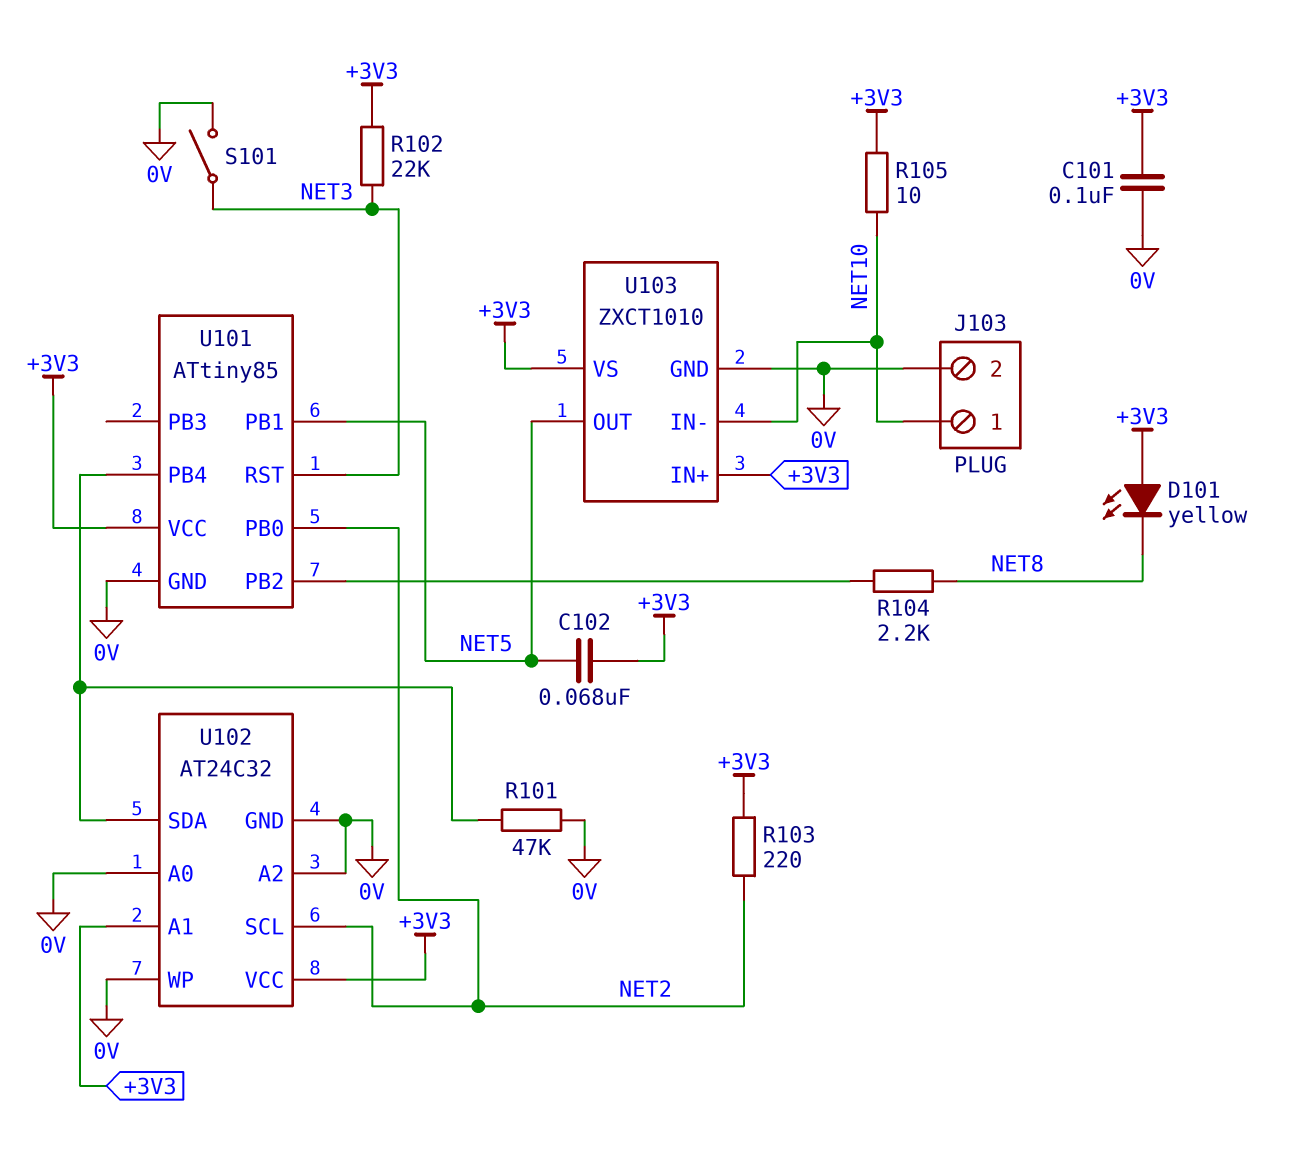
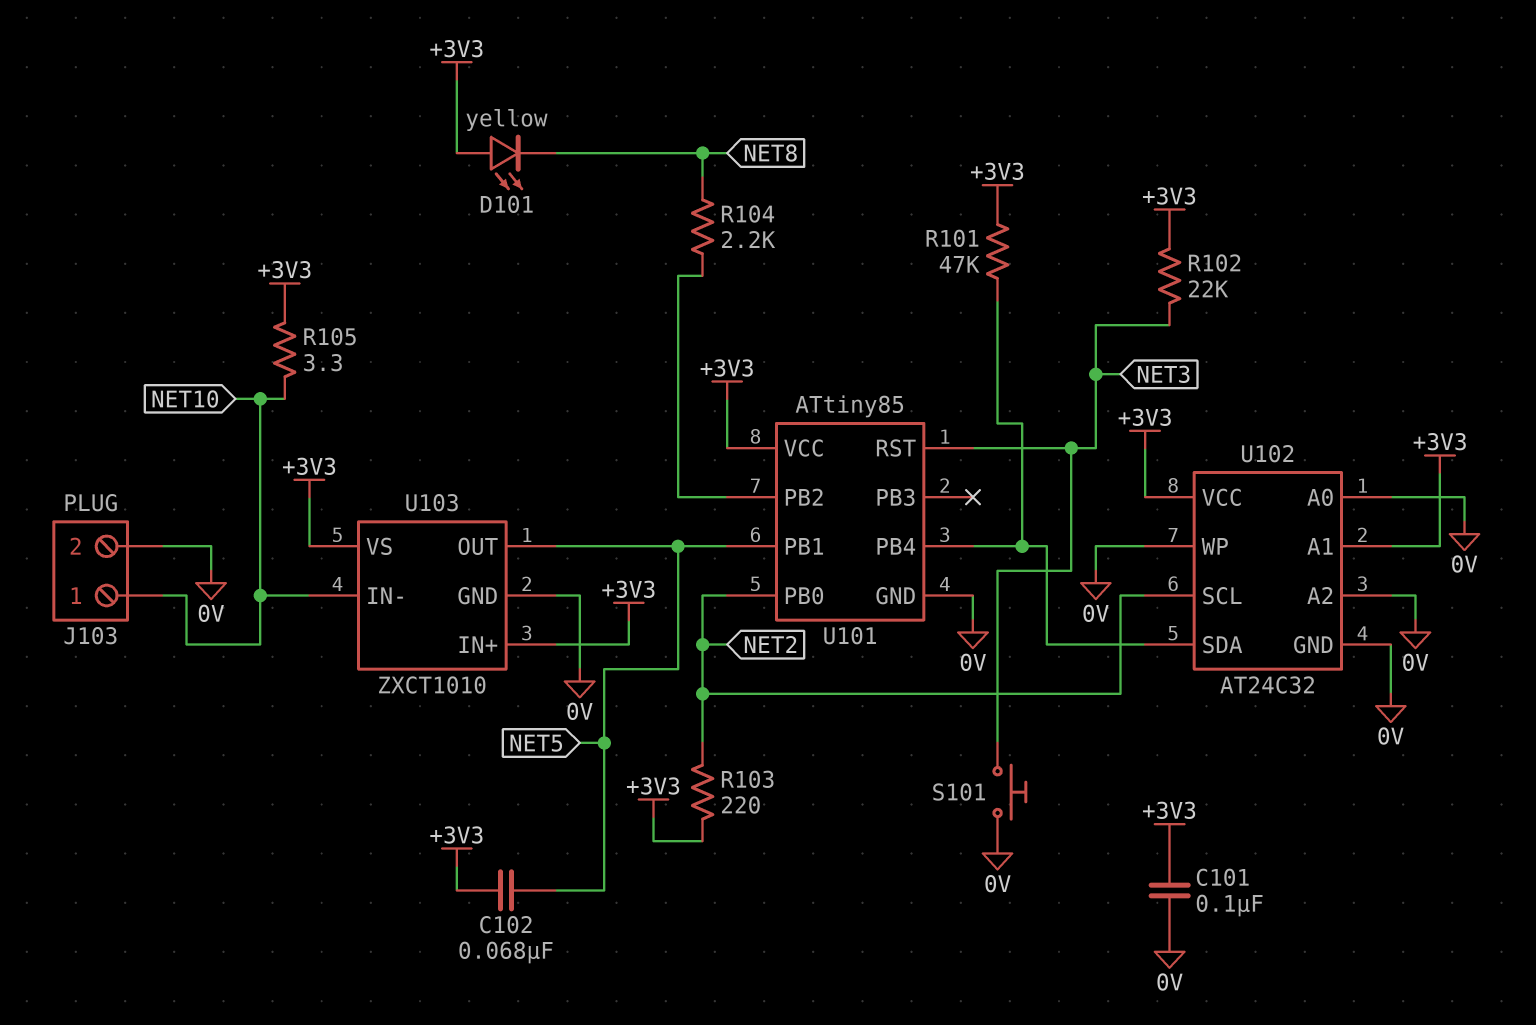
R101: 47k (0V, U101/PB4) -> 47k (+3V3, U101/PB4)
R105: 10 (+3V3, NET10) -> 3.3 (+3V3, NET10)
S101: switch (0V, NET3) -> button (0V, NET3)

